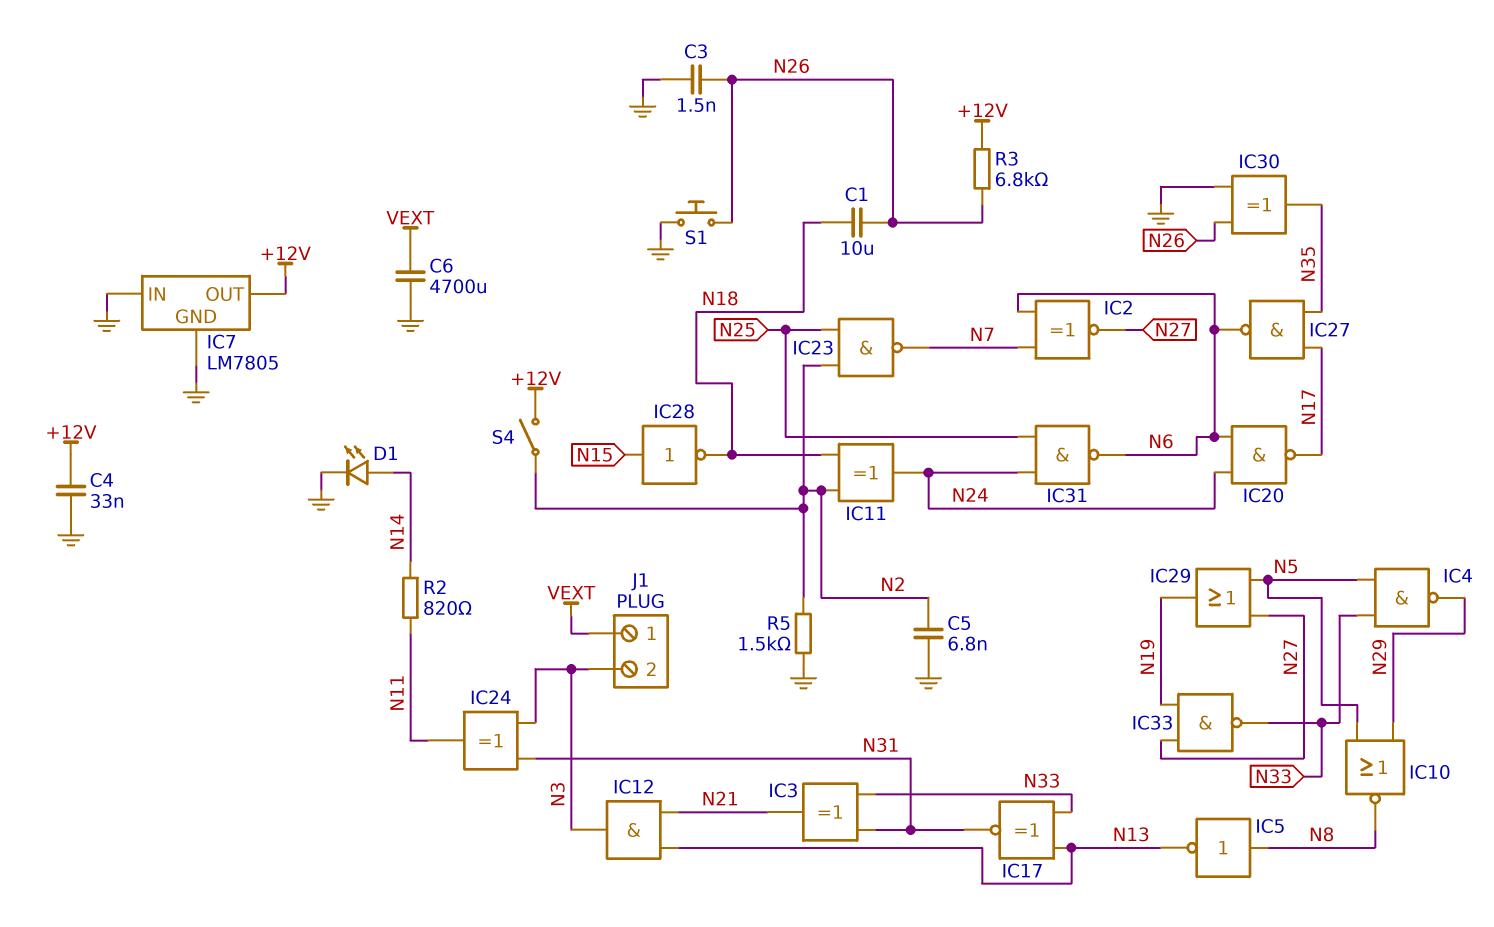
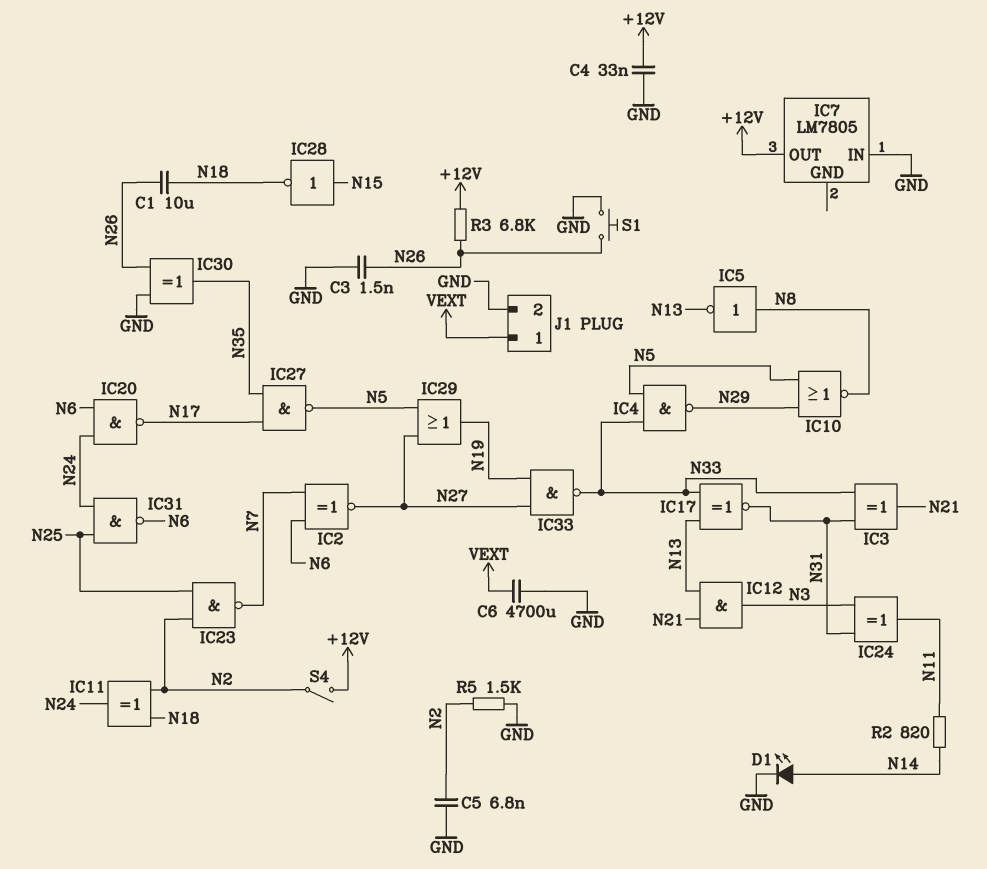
IC7 pin GND: GND -> none
IC27: NAND (in N17, in N35, out N6) -> NAND (in N17, in N35, out N5)
J1 pin 2: N3 -> GND

